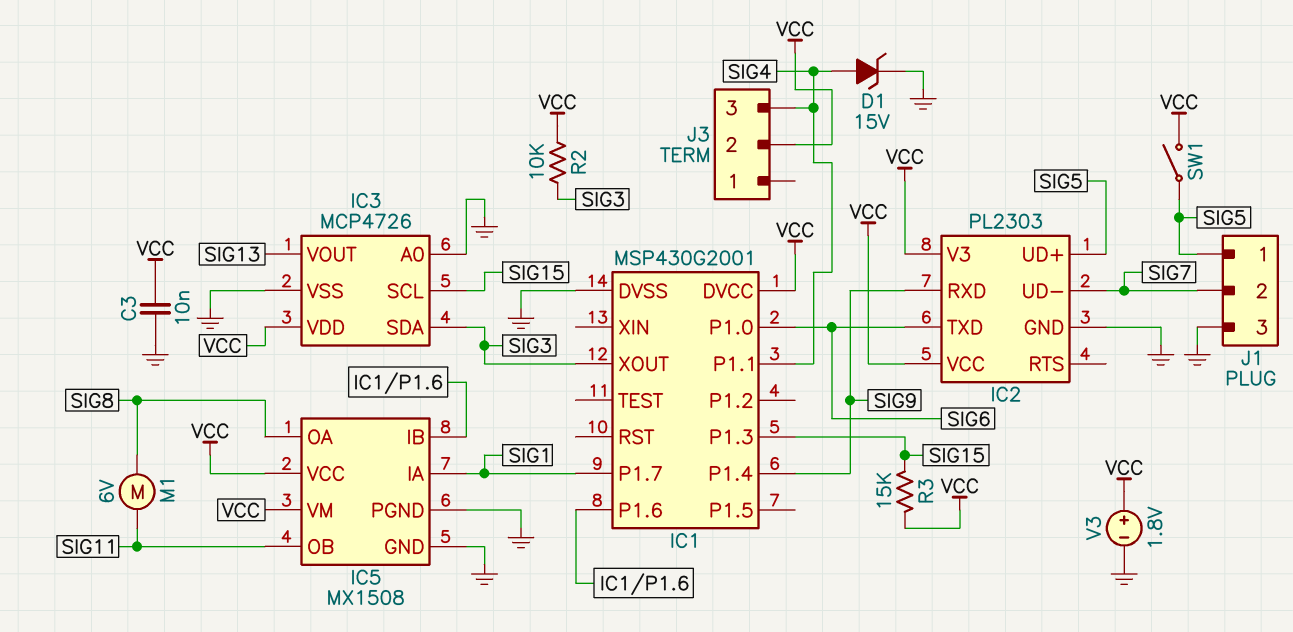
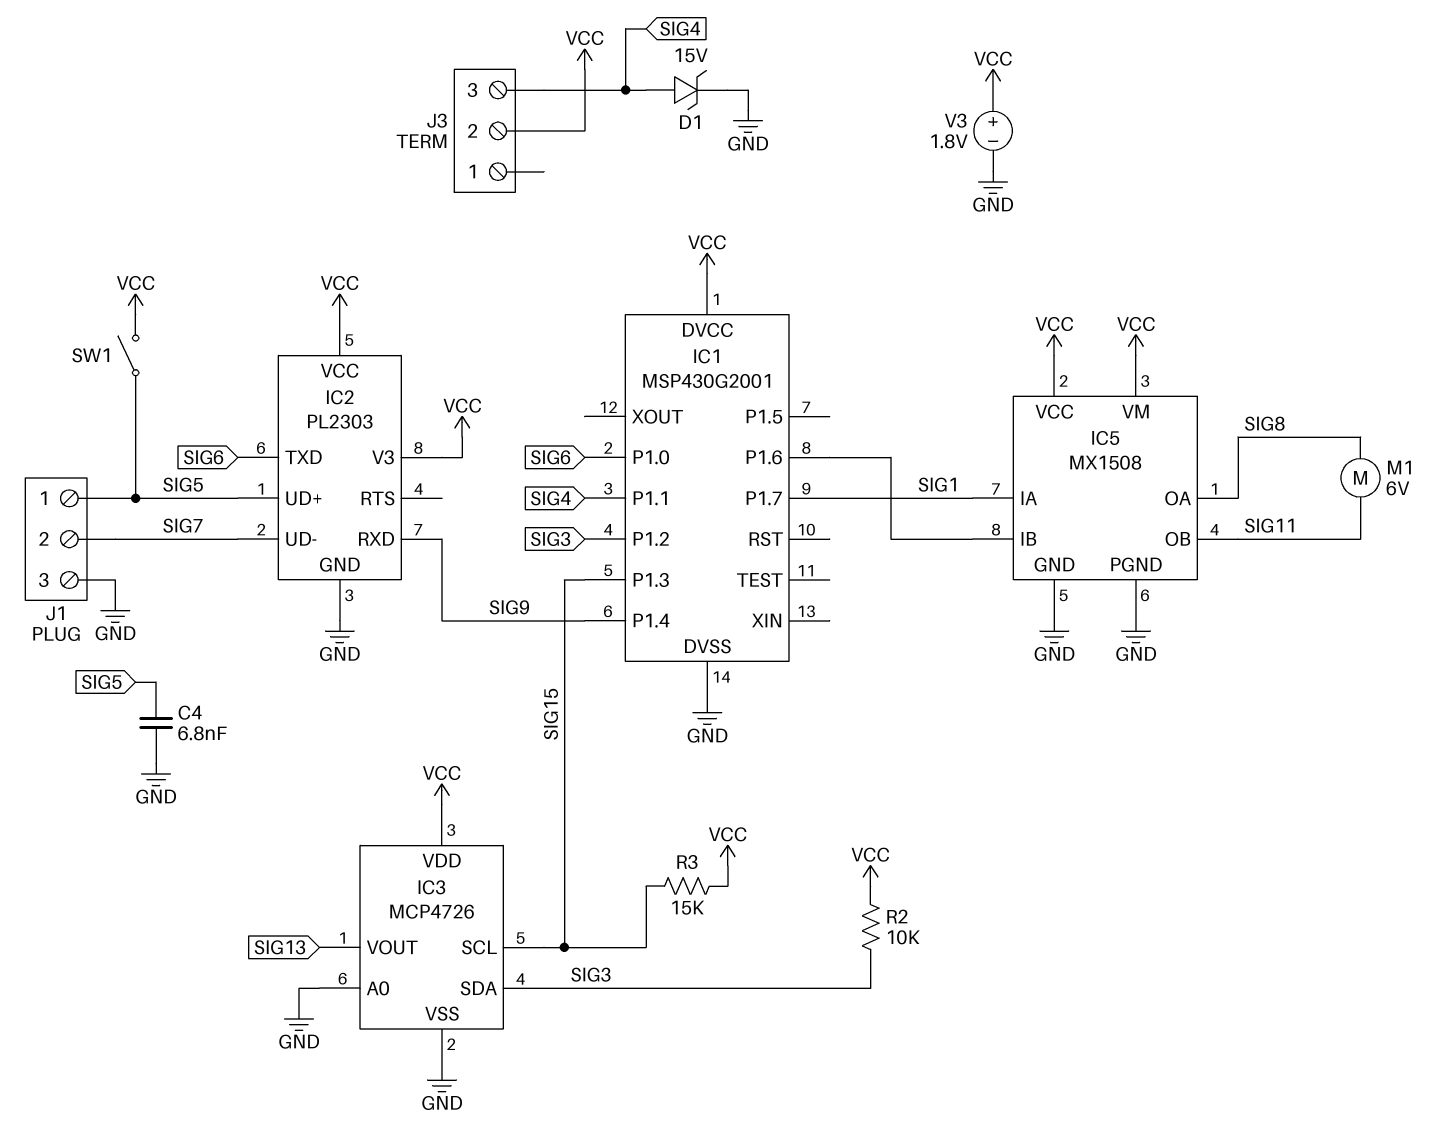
C3: 10nF (GND, VCC) -> none
C4: none -> 6.8nF (GND, SIG5)
IC1 pin P1.2: none -> SIG3
IC1 pin XOUT: SIG3 -> none

